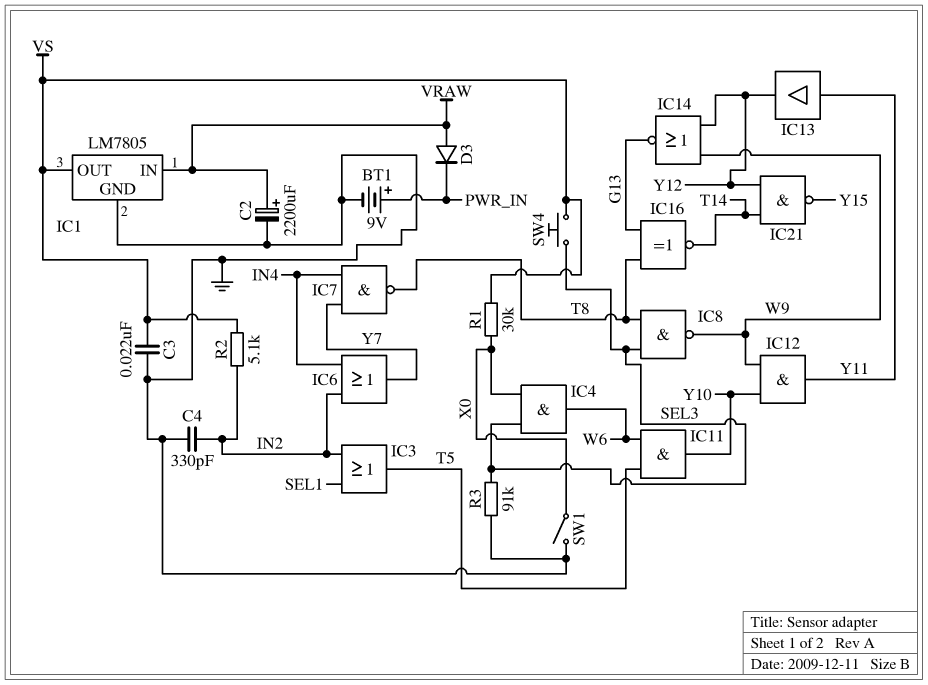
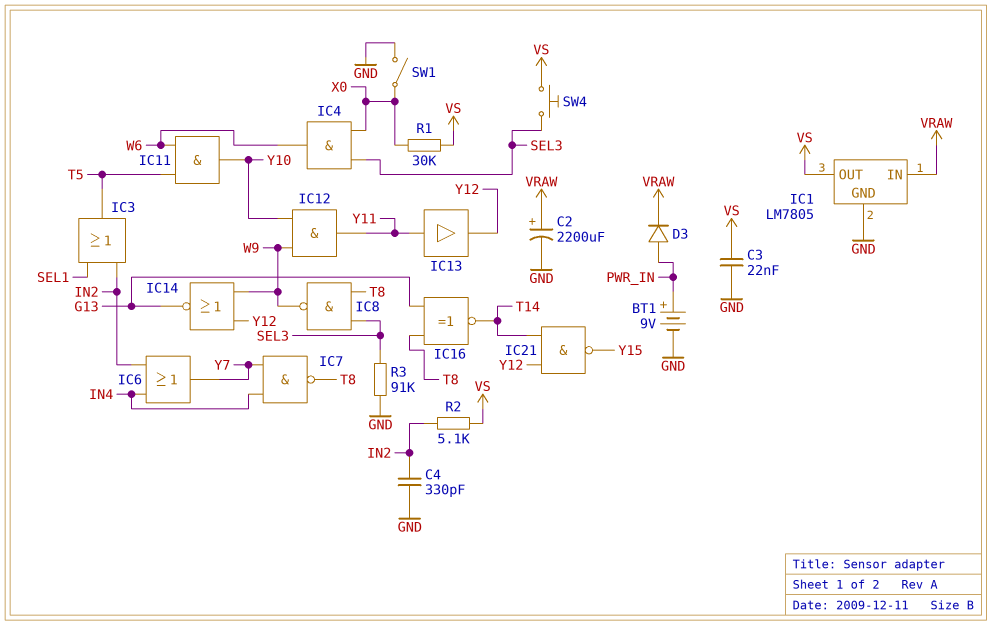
D3: diode (A VRAW, K PWR_IN) -> diode (A PWR_IN, K VRAW)

